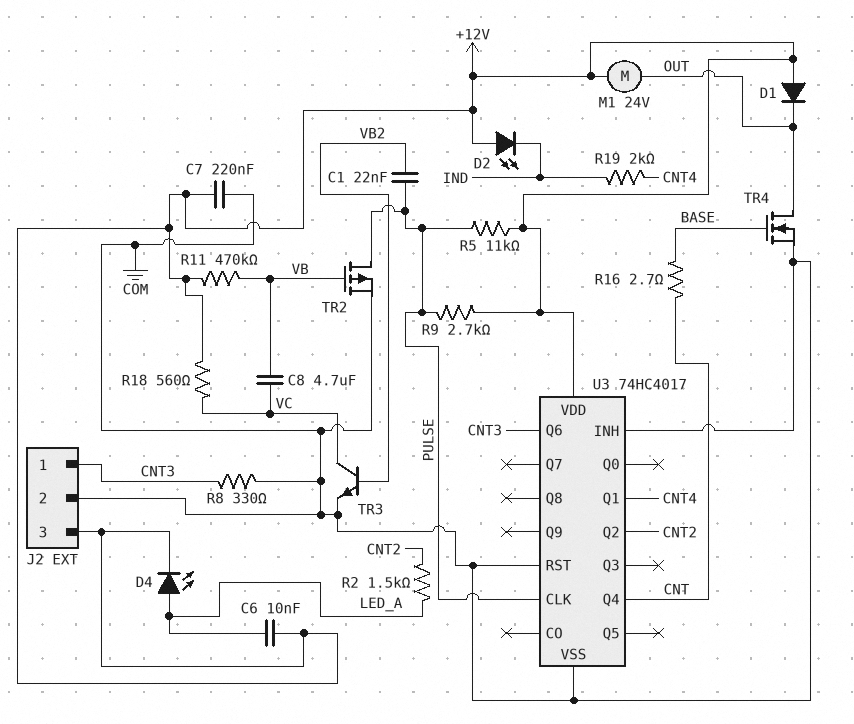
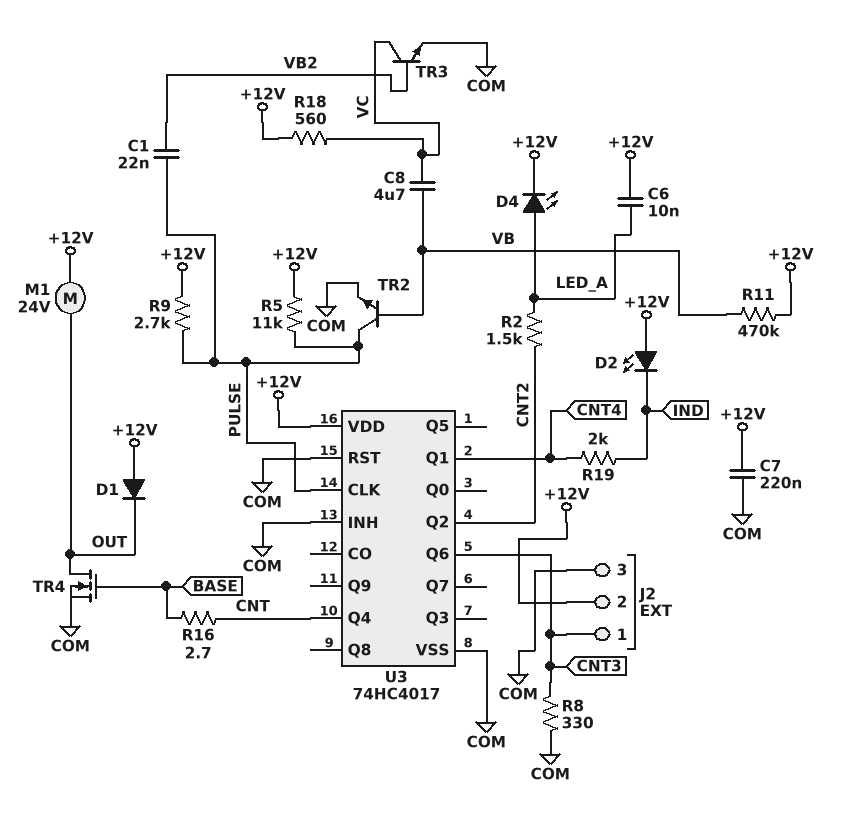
J2 pin 2: COM -> +12V
J2 pin 3: +12V -> COM
TR2: PMOS (G VB, D PULSE, S COM) -> NPN (B VB, C PULSE, E COM)

